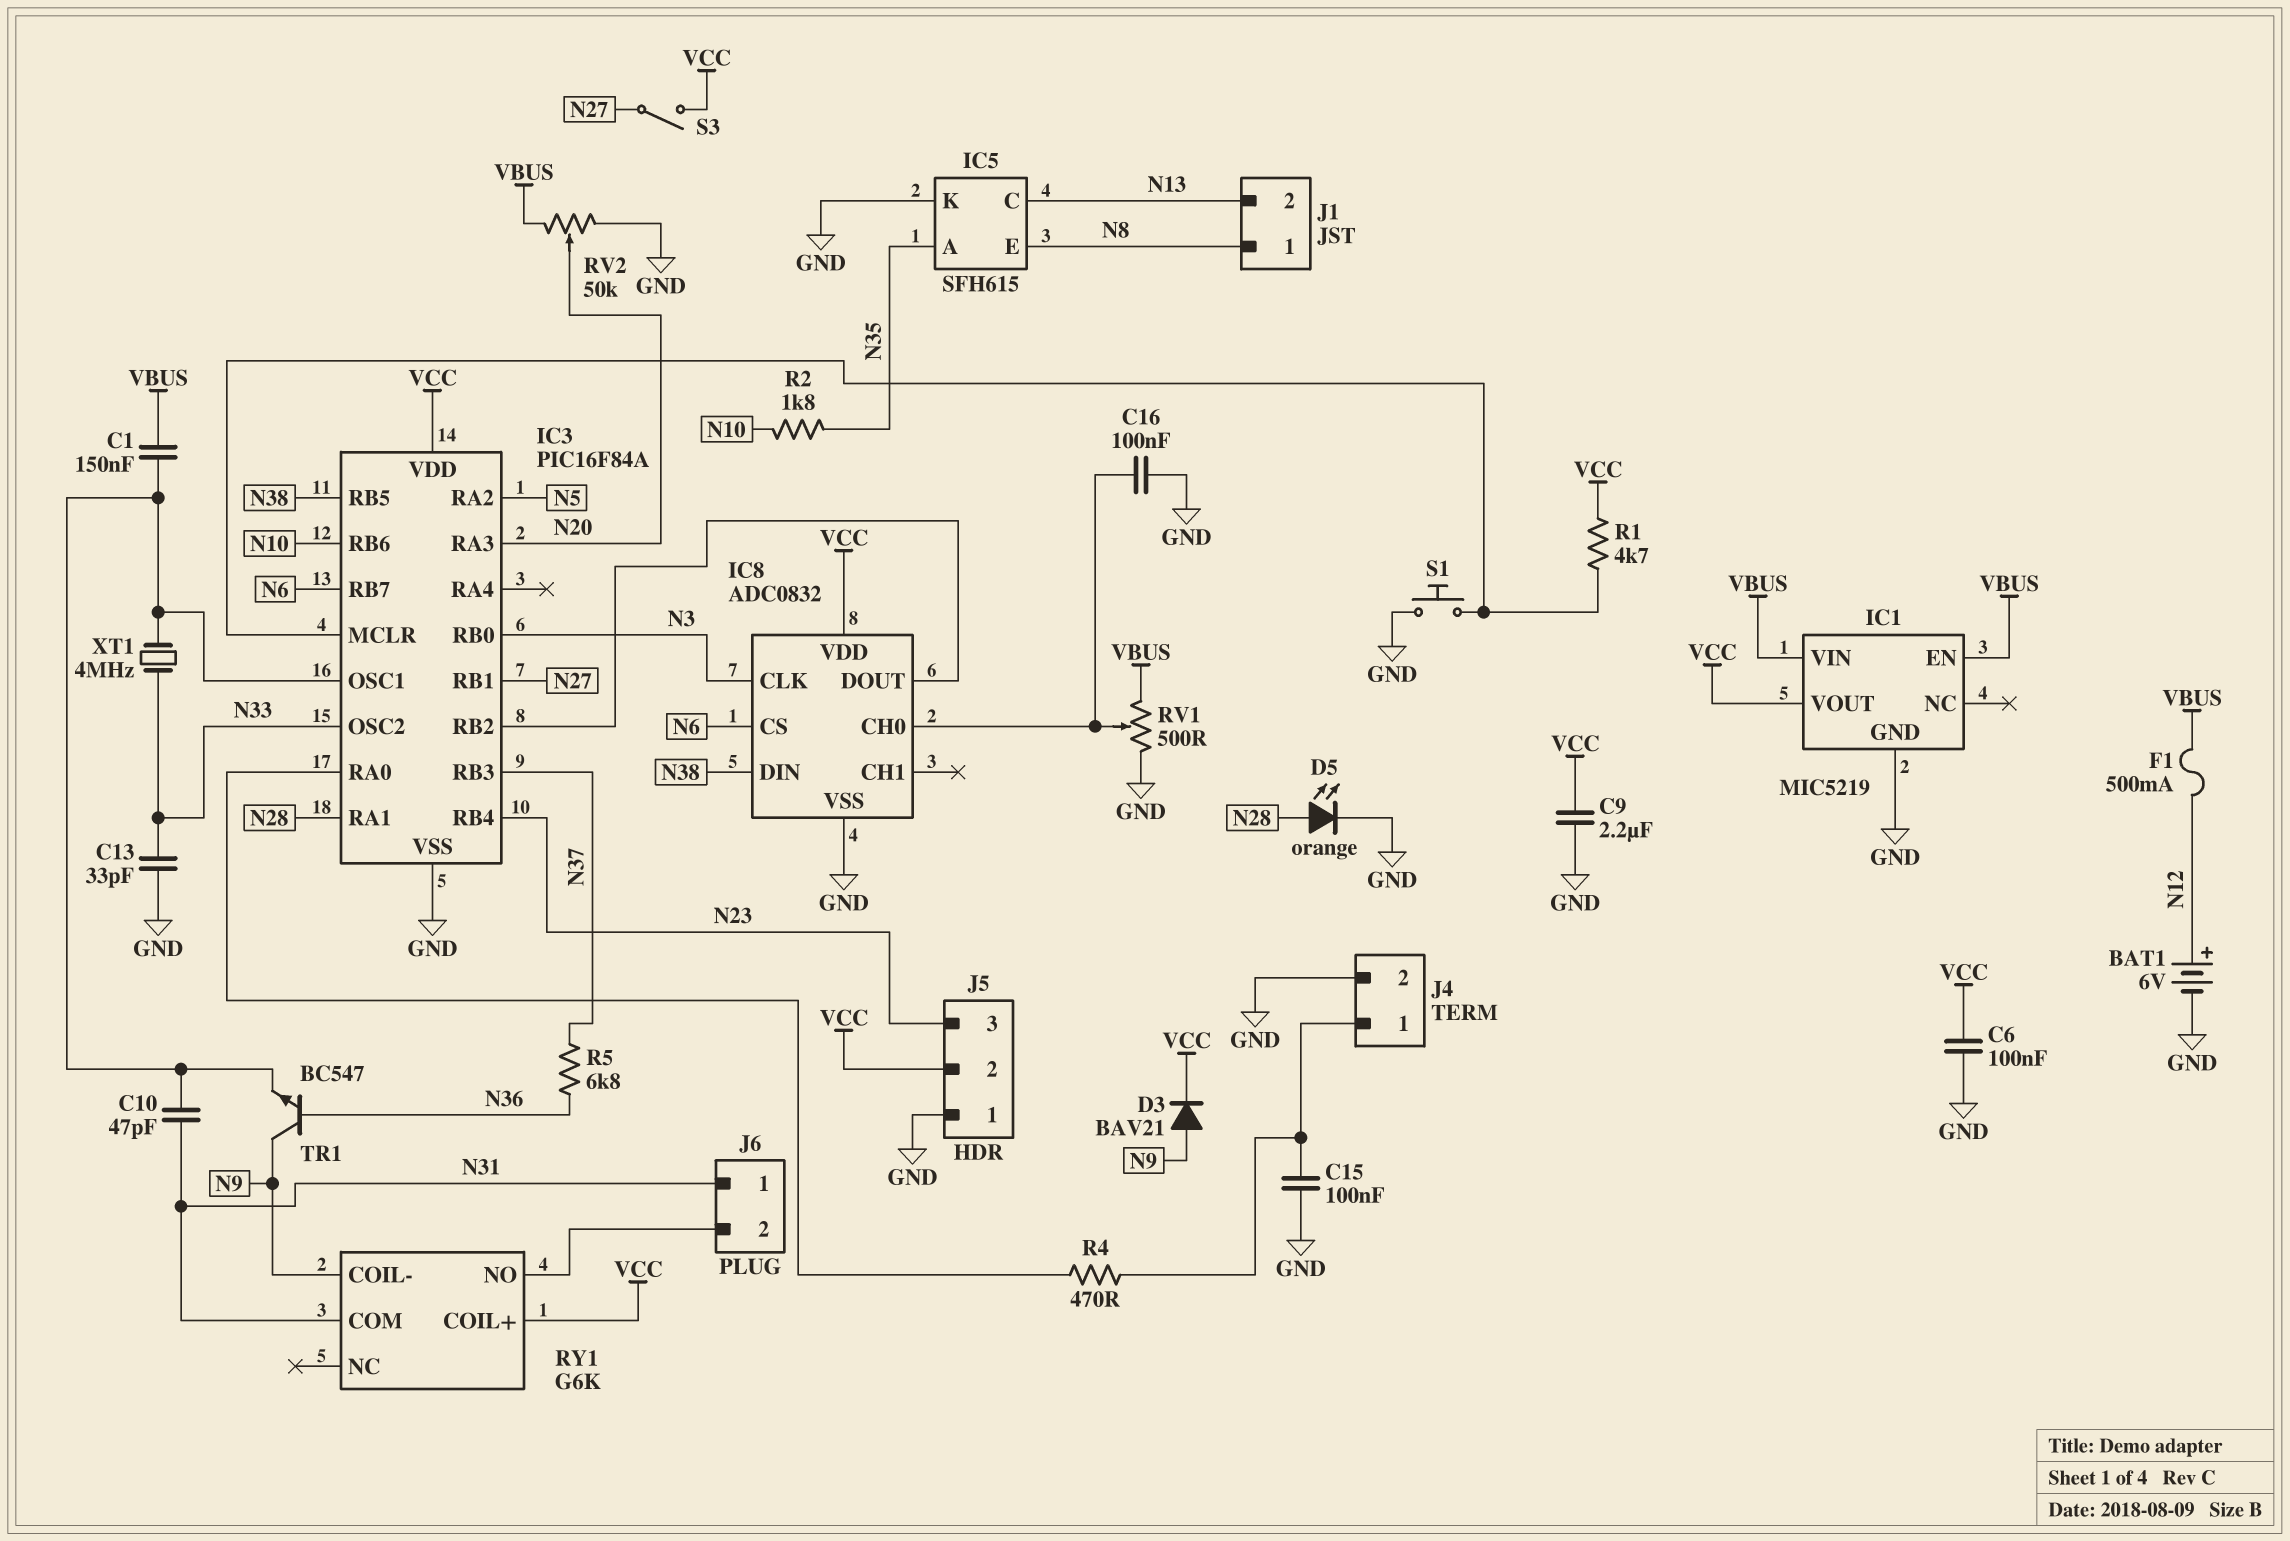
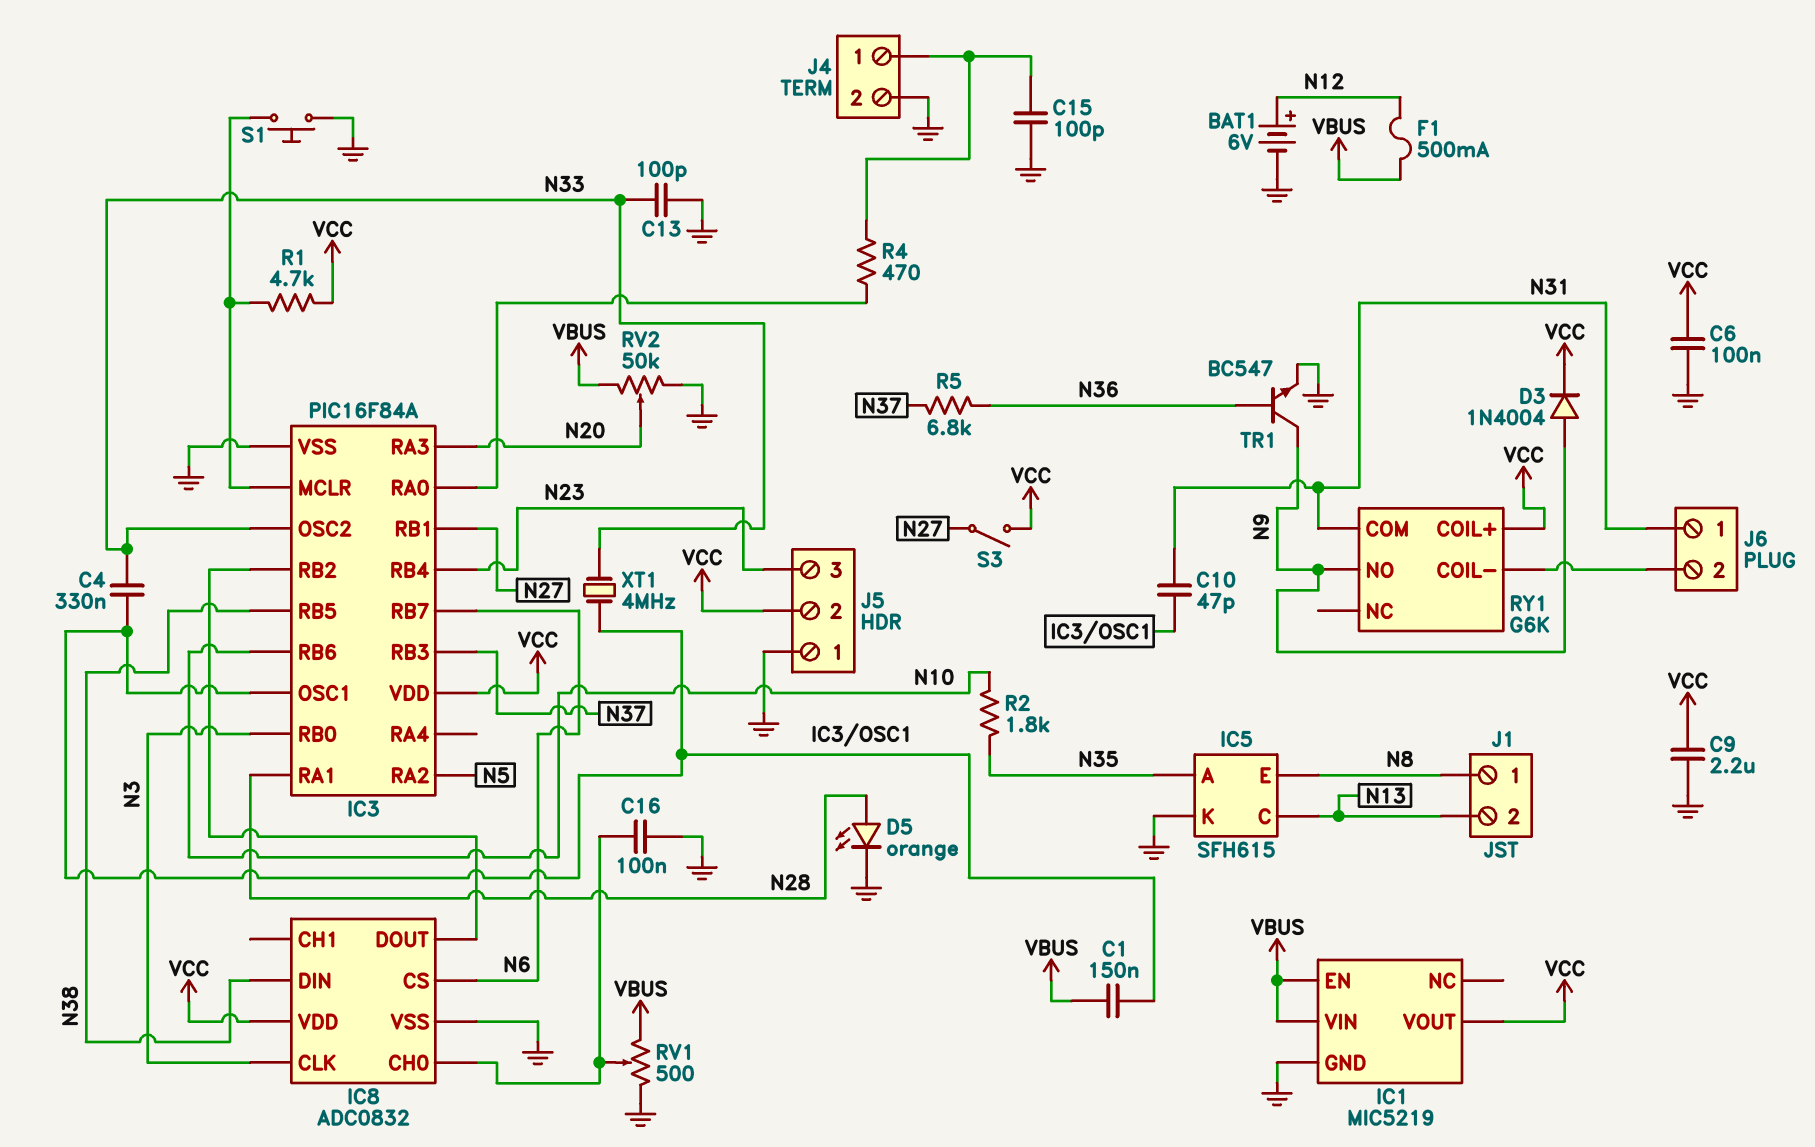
C4: none -> 330nF (IC3/OSC1, N33)
C13: 33pF (GND, N33) -> 100pF (GND, N33)
C15: 100nF (GND, J4/1) -> 100pF (GND, J4/1)
D3: diode BAV21 (A N9, K VCC) -> diode 1N4004 (A N9, K VCC)
RY1 pin COIL-: N9 -> J6/2
RY1 pin NO: J6/2 -> N9
TR1: NPN BC547 (B N36, C N9, E IC3/OSC1) -> NPN BC547 (B N36, C N9, E GND)

